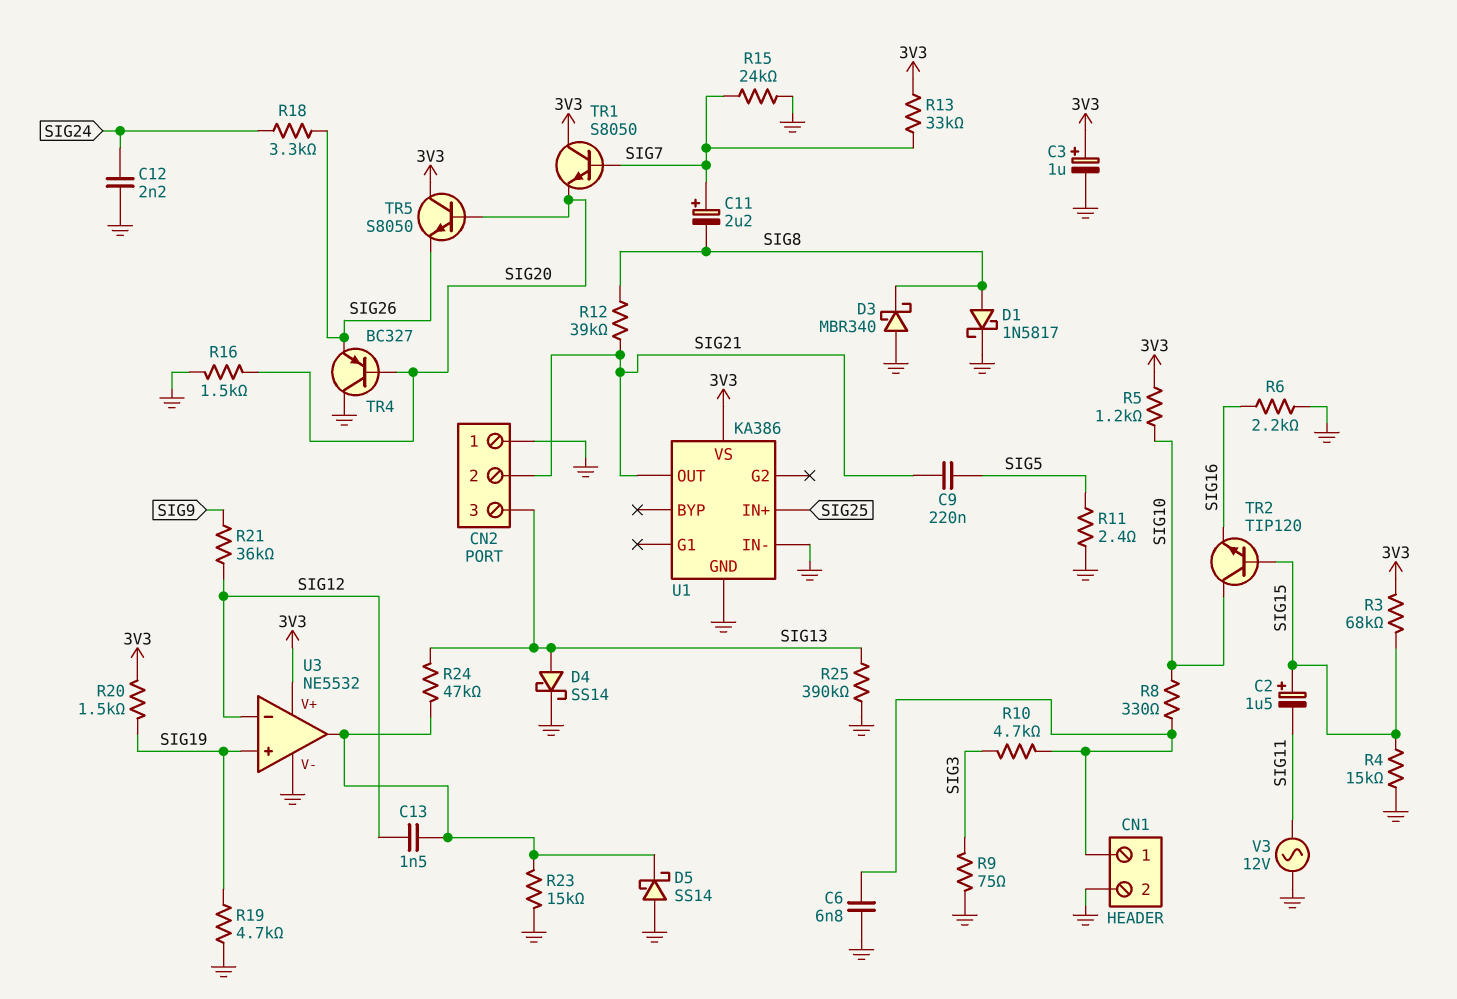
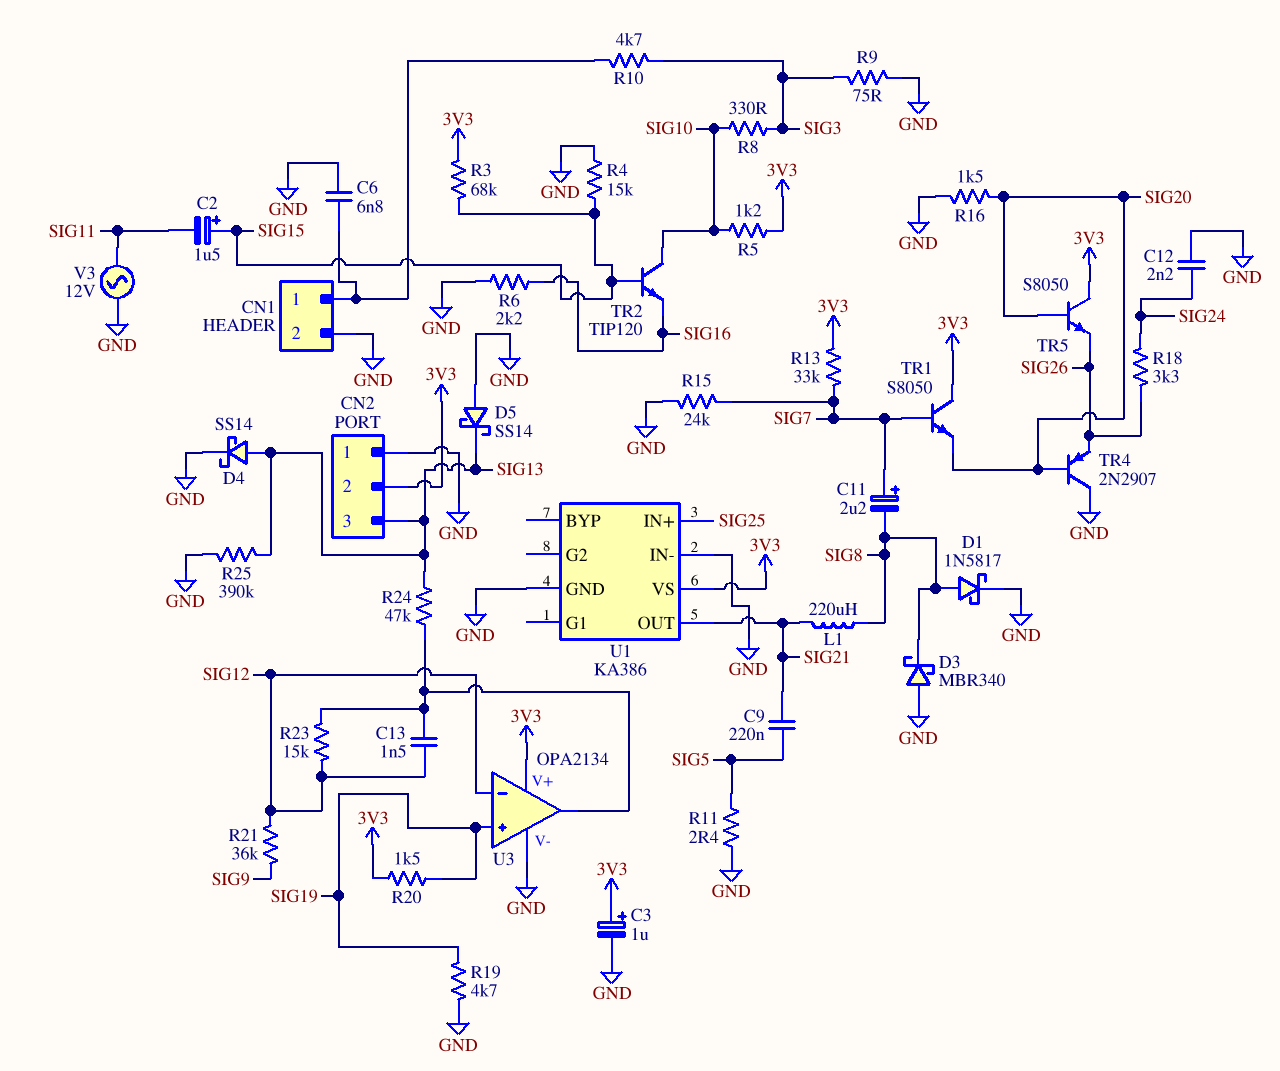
CN2 pin 2: SIG21 -> 3V3
D5: schottky SS14 (A GND, K U3/out) -> schottky SS14 (A GND, K SIG13)
L1: none -> 220uH (SIG8, SIG21)
R8: 330 (CN1/1, SIG10) -> 330 (SIG3, SIG10)
R12: 39k (SIG8, SIG21) -> none
R23: 15k (GND, U3/out) -> 15k (SIG12, U3/out)
TR4: PNP BC327 (B SIG20, C GND, E SIG26) -> PNP 2N2907 (B SIG20, C GND, E SIG26)
U3: NE5532 -> OPA2134

